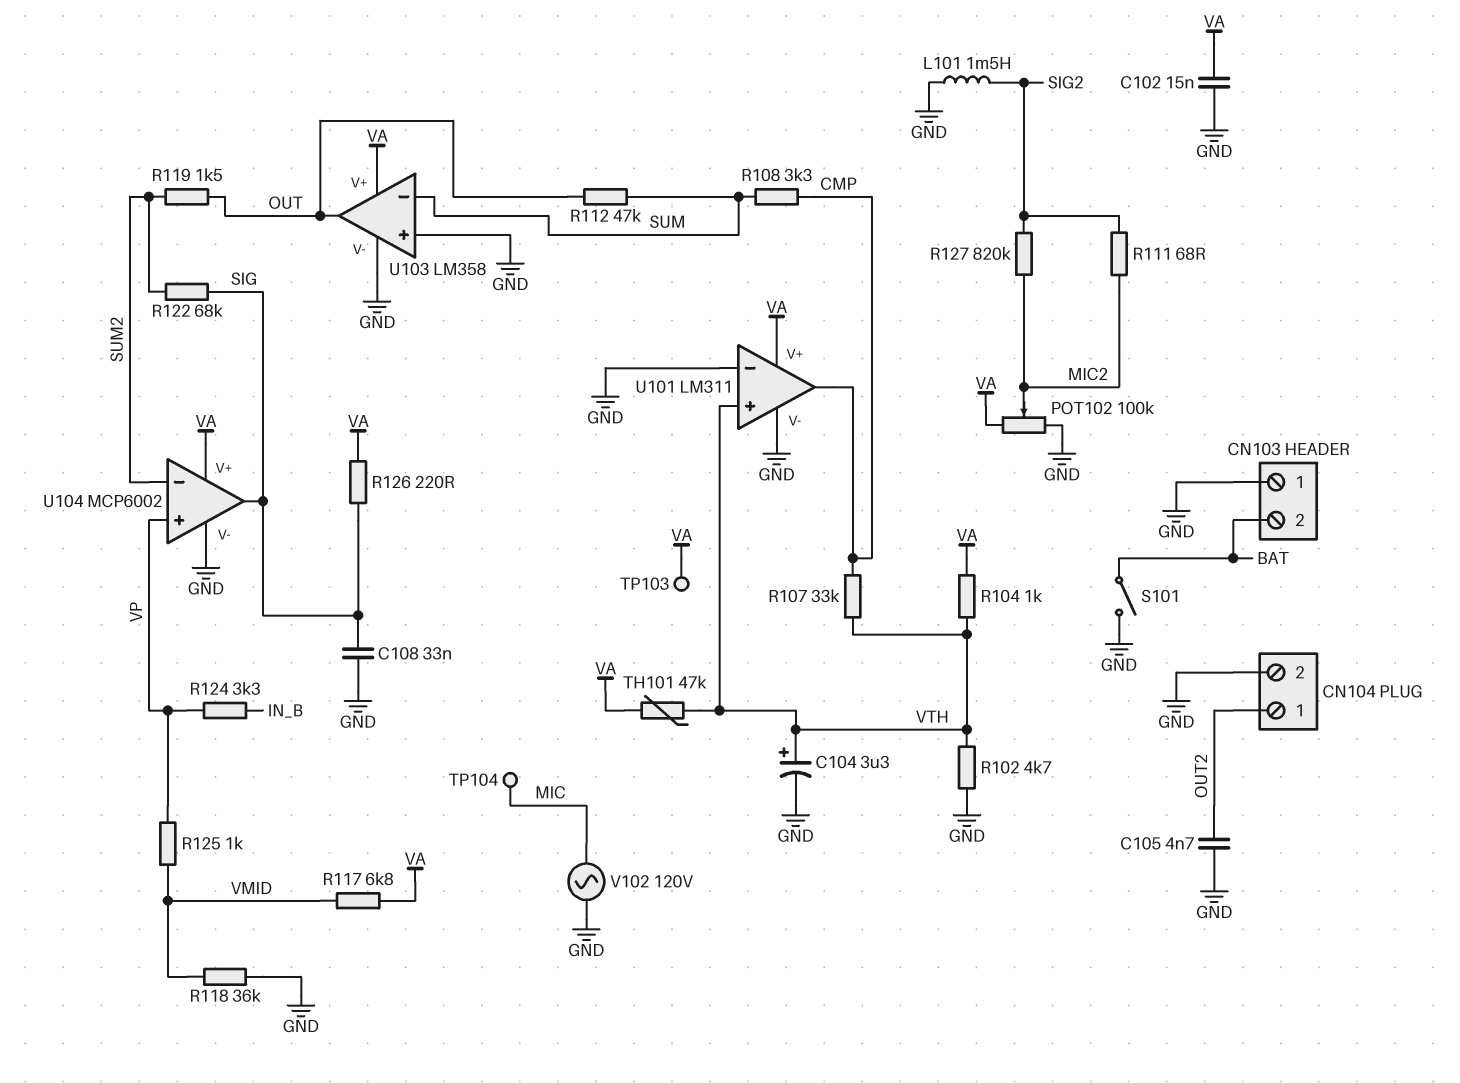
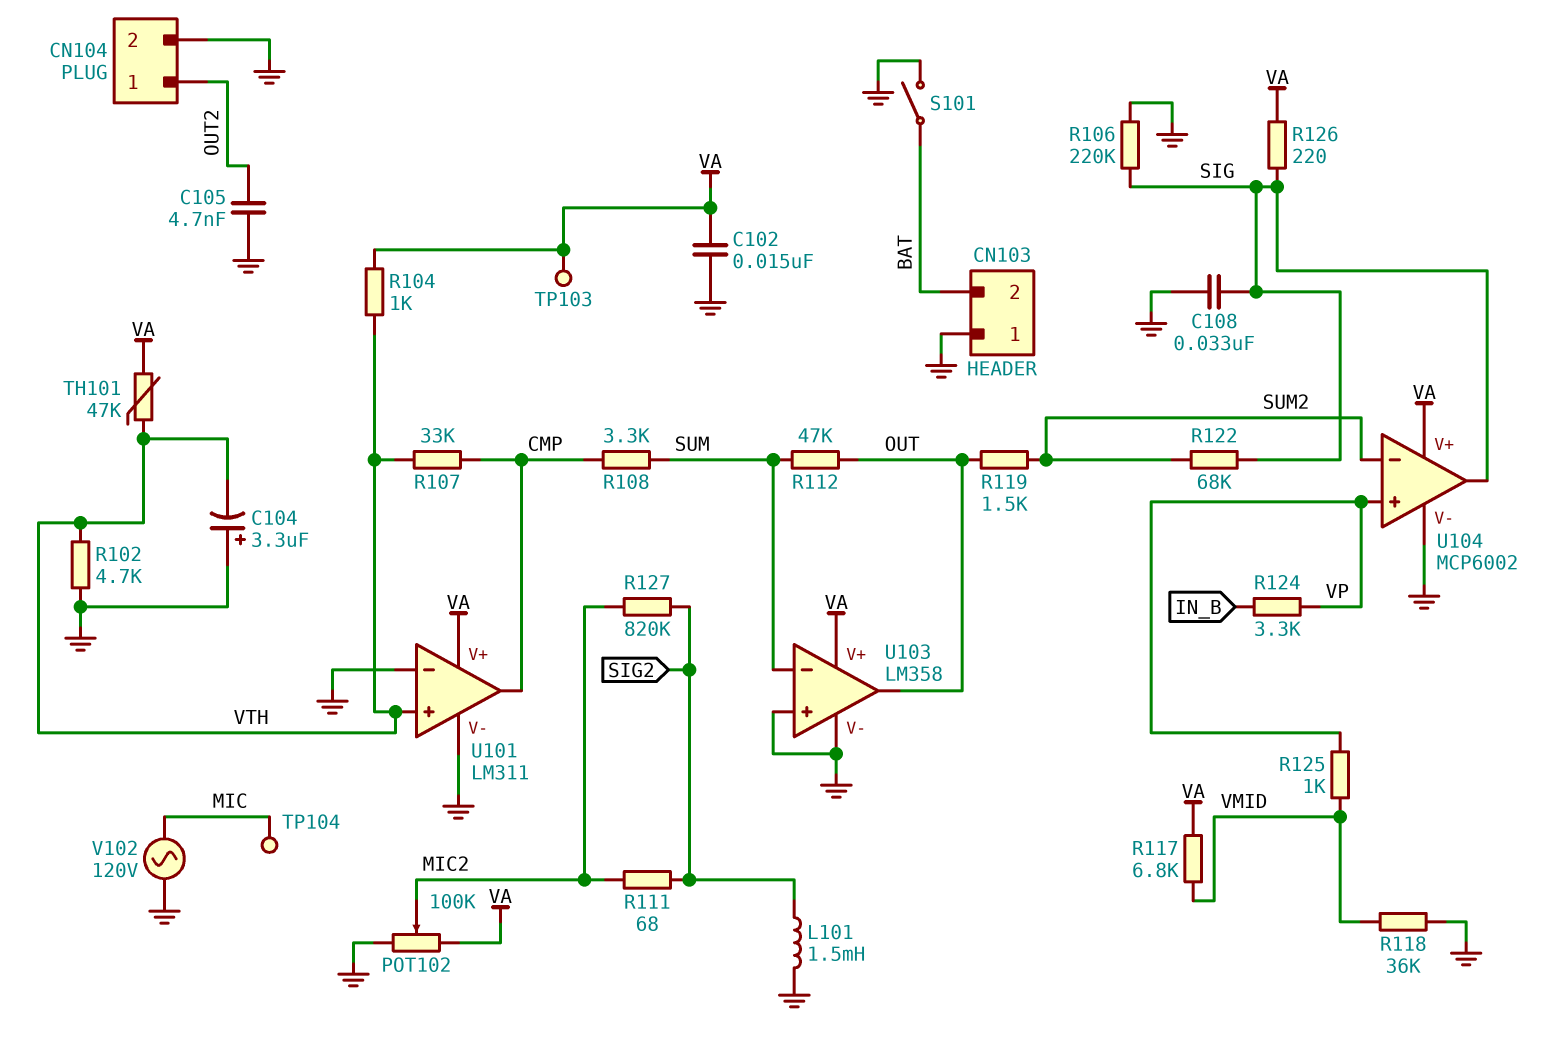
C104: 3.3uF (plus VTH, minus GND) -> 3.3uF (plus GND, minus VTH)
R106: none -> 220k (GND, SIG)

